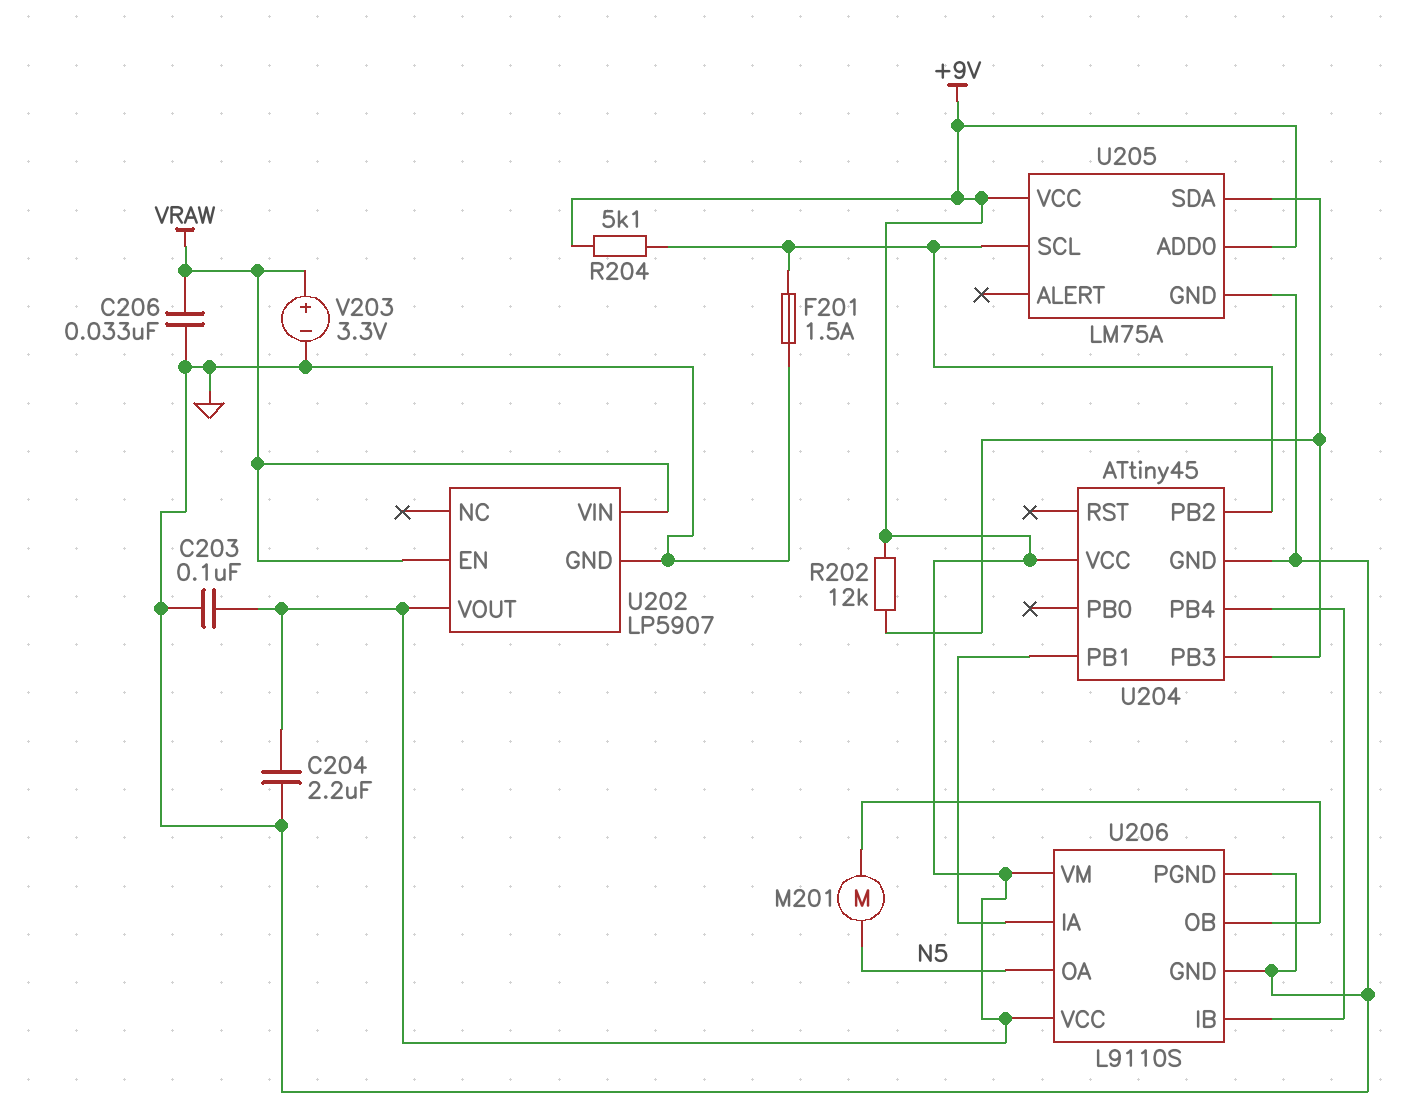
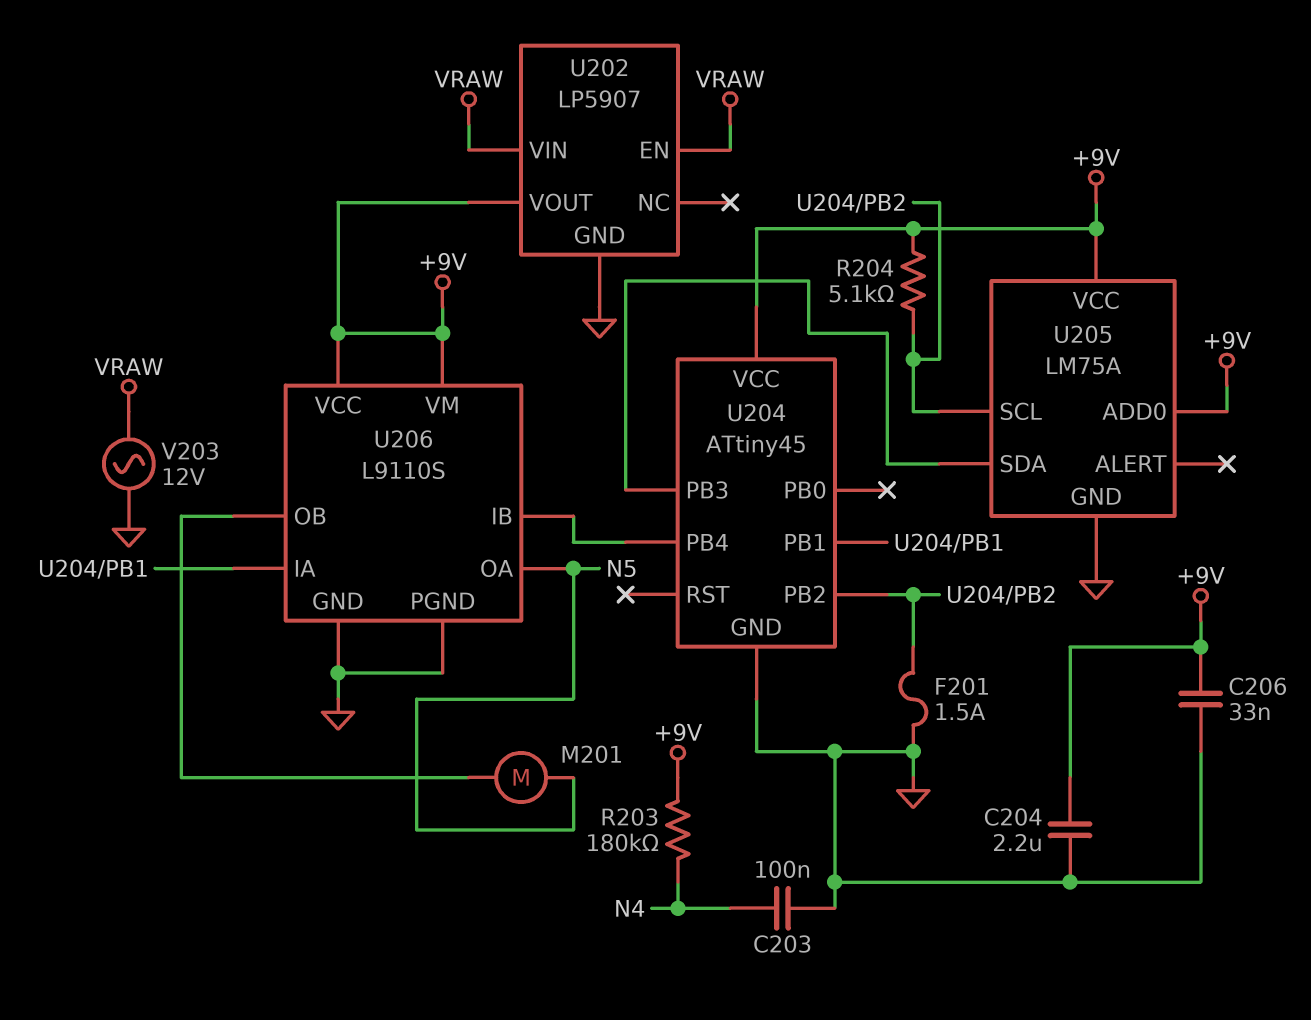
C203: 100nF (+9V, GND) -> 100nF (GND, N4)
C206: 33nF (GND, VRAW) -> 33nF (+9V, GND)
R202: 12k (+9V, U204/PB3) -> none
R203: none -> 180k (+9V, N4)
V203: 3.3V (plus VRAW, minus GND) -> AC 12V (GND, VRAW)

